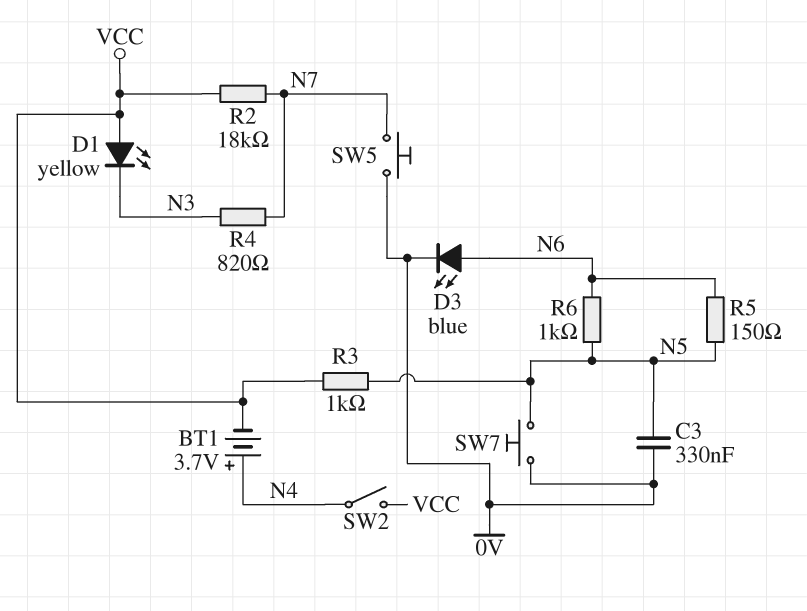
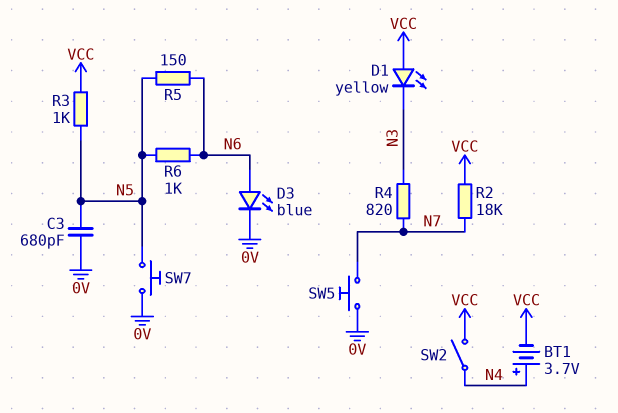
C3: 330nF (0V, N5) -> 680pF (0V, N5)

